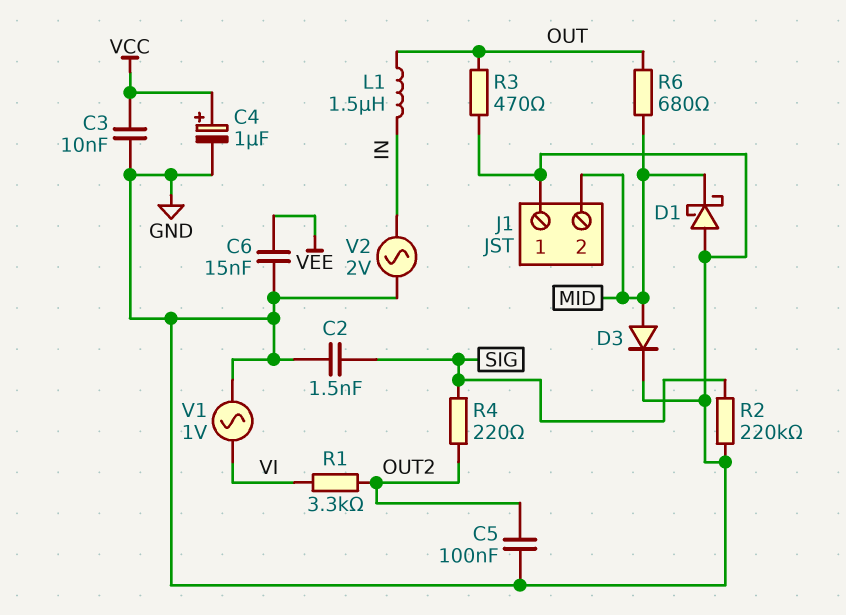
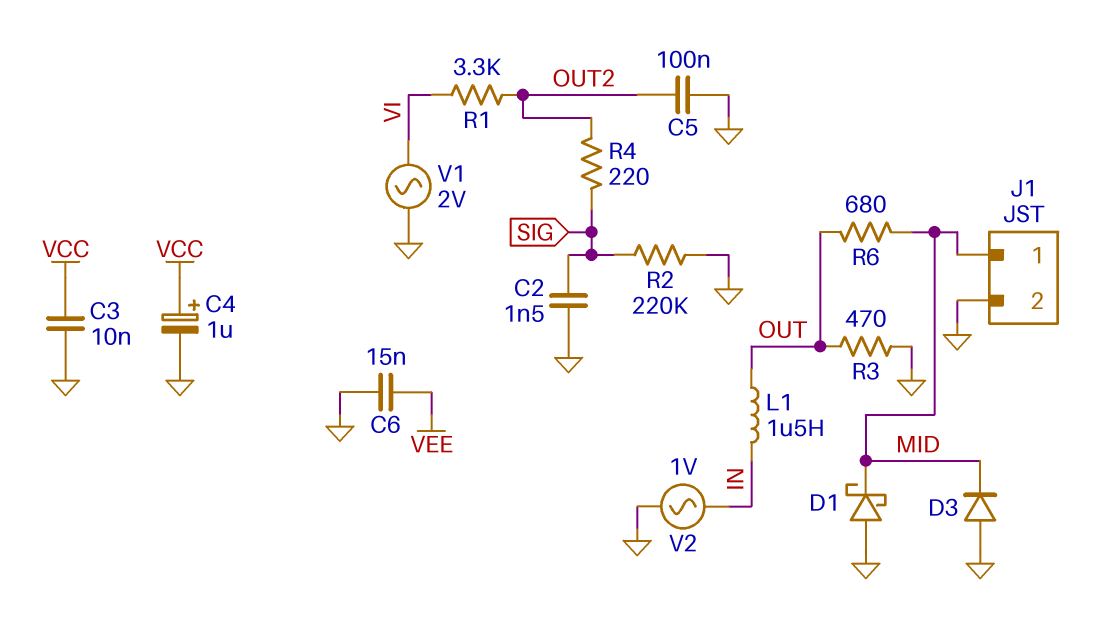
D3: diode (A MID, K GND) -> diode (A GND, K MID)
J1 pin 1: GND -> MID
J1 pin 2: MID -> GND
V1: AC 1V (GND, VI) -> AC 2V (GND, VI)
V2: AC 2V (GND, IN) -> AC 1V (GND, IN)

